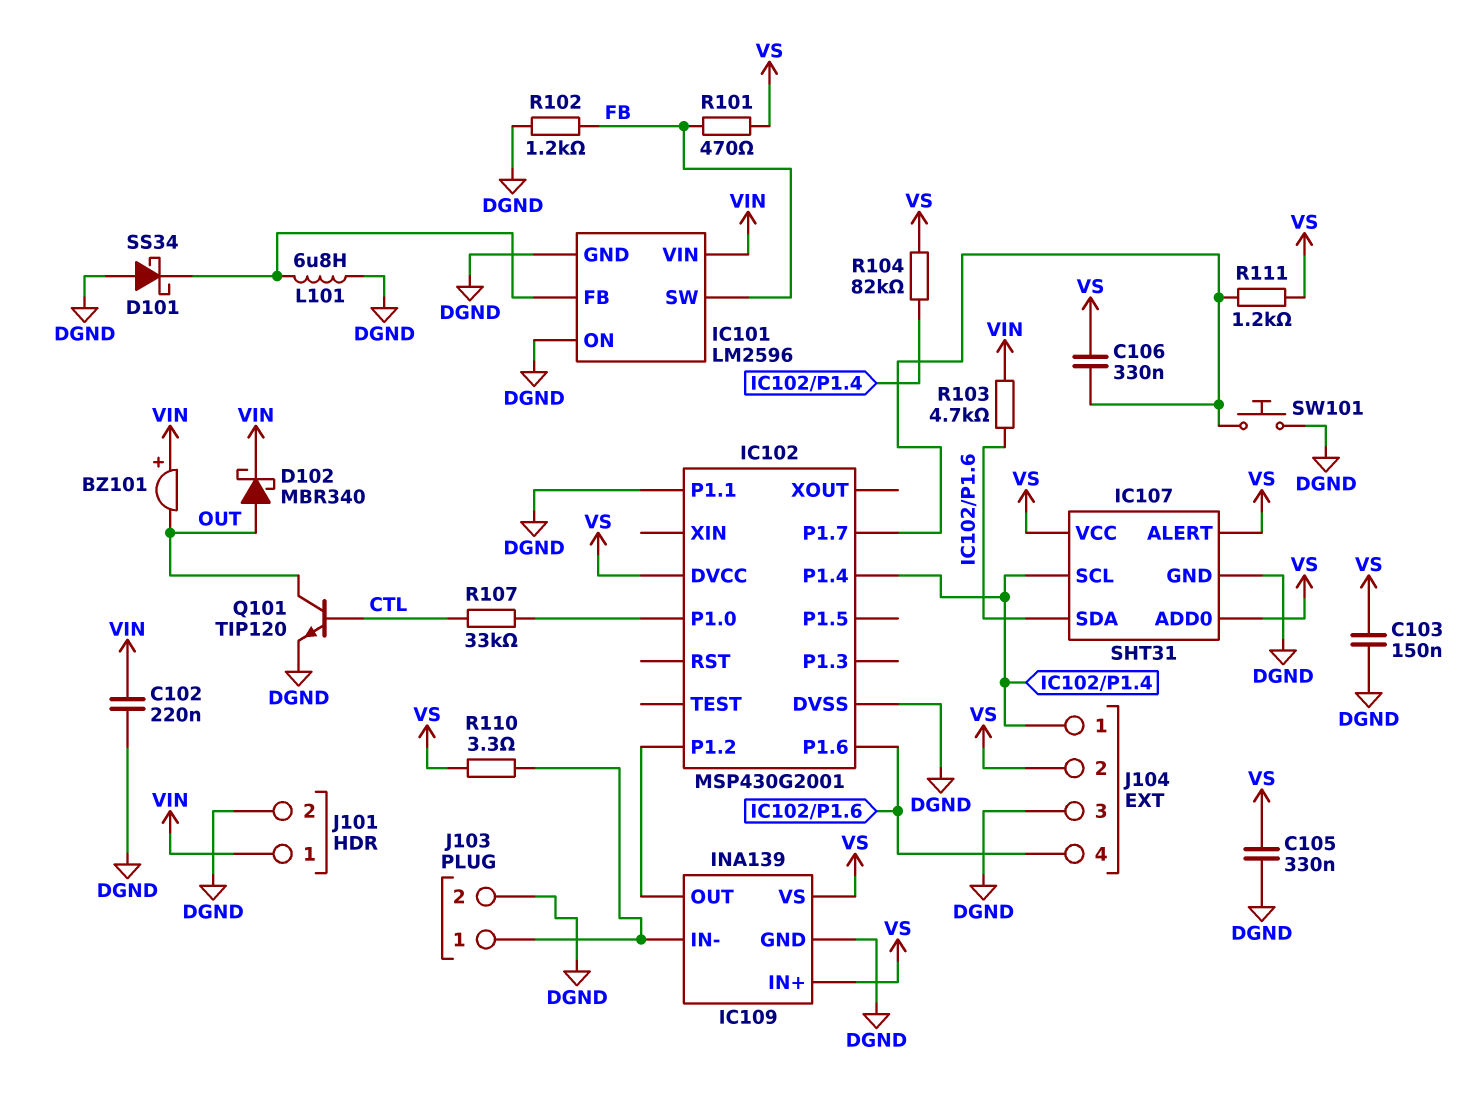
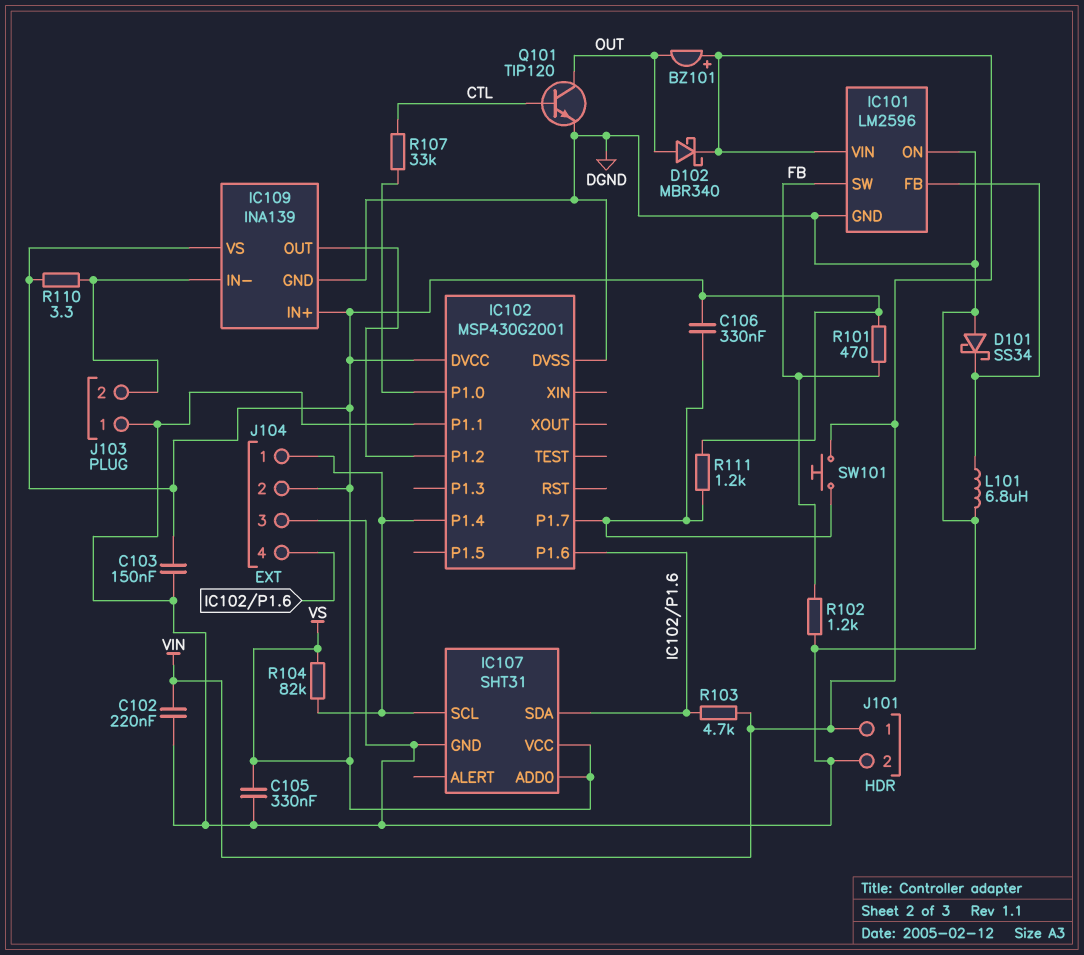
IC107 pin ALERT: VS -> none
J103 pin 1: IC109/IN- -> DGND
J103 pin 2: DGND -> IC109/IN-
SW101: button (DGND, IC102/P1.7) -> button (IC102/P1.7, VIN)

